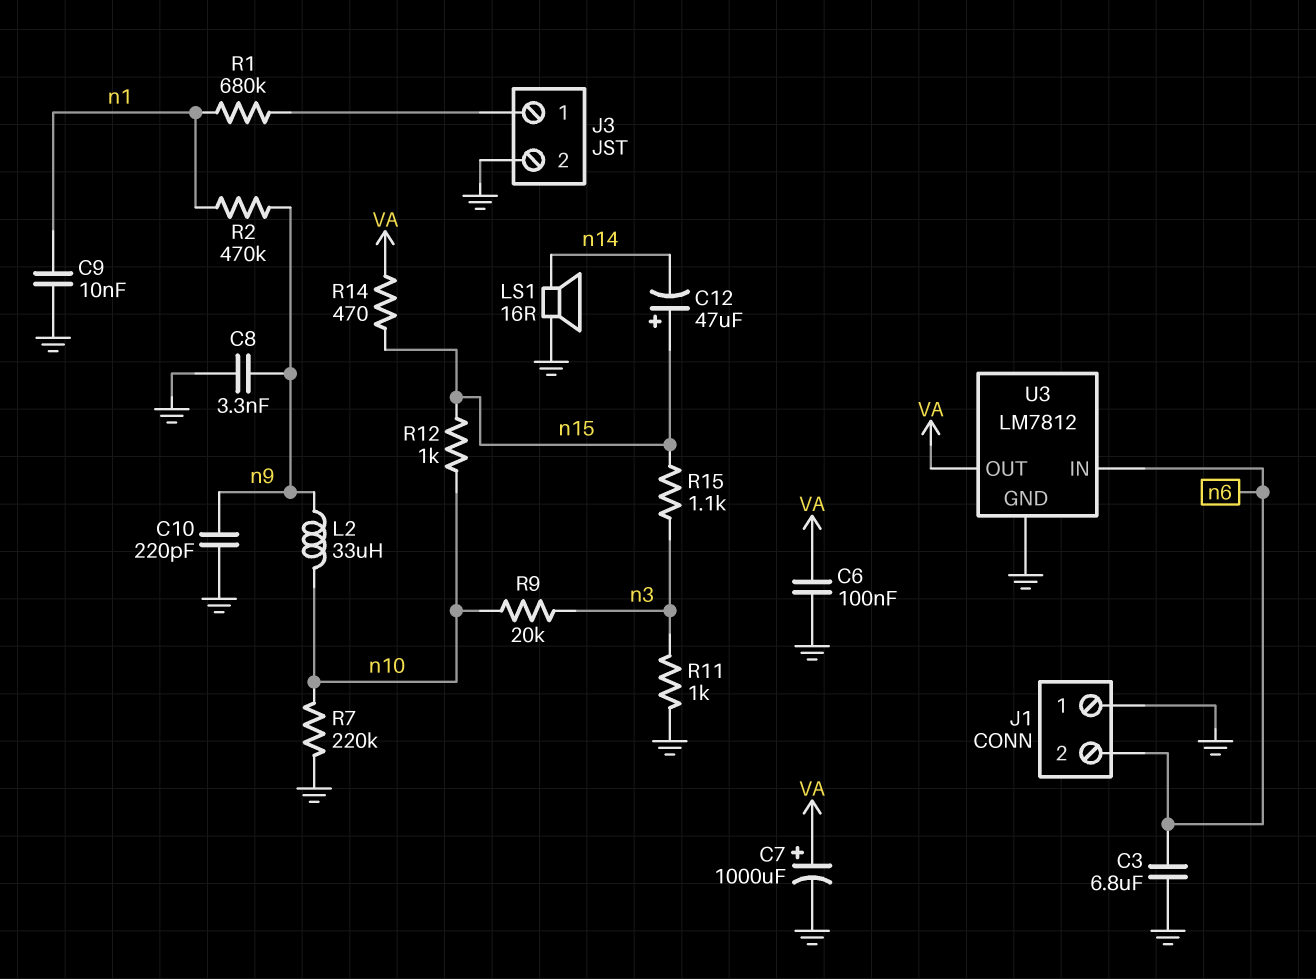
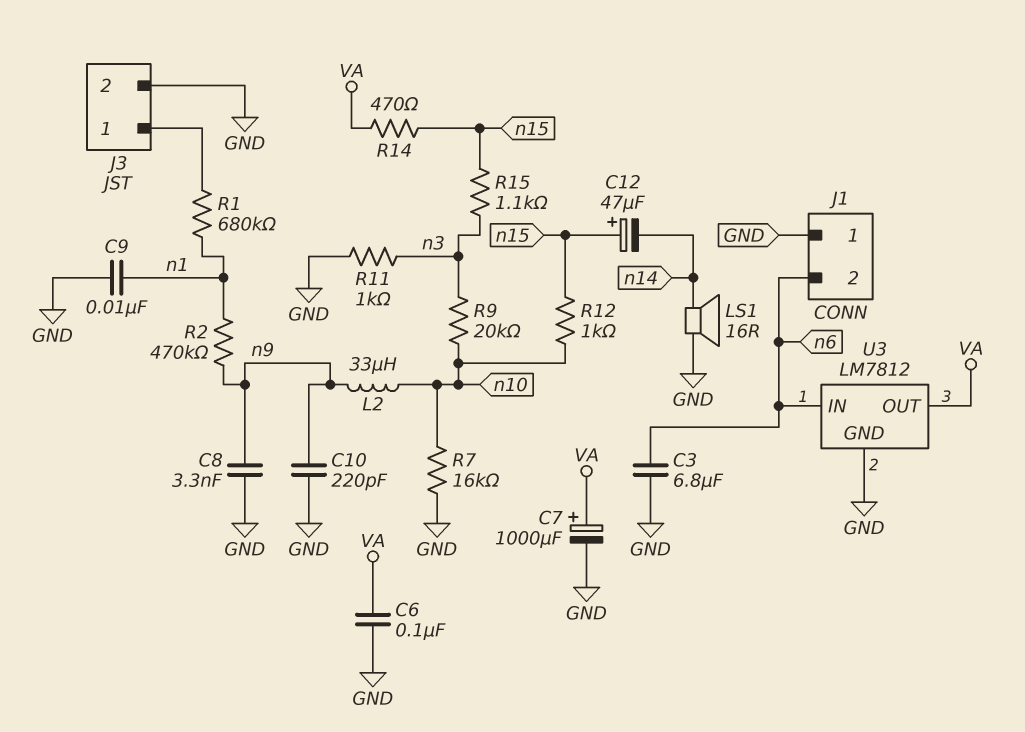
R7: 220k (GND, n10) -> 16k (GND, n10)

